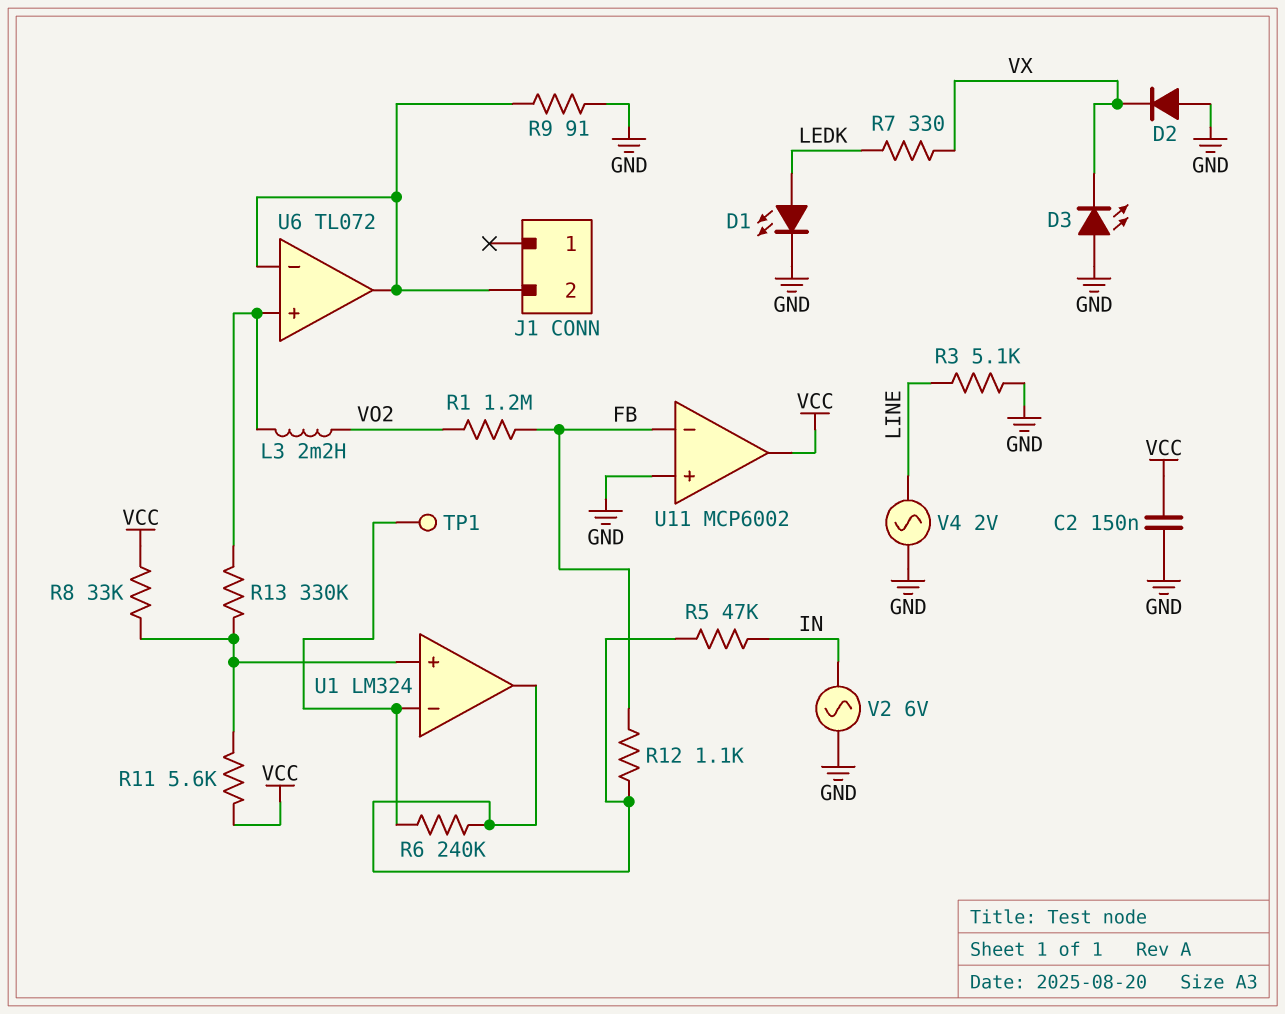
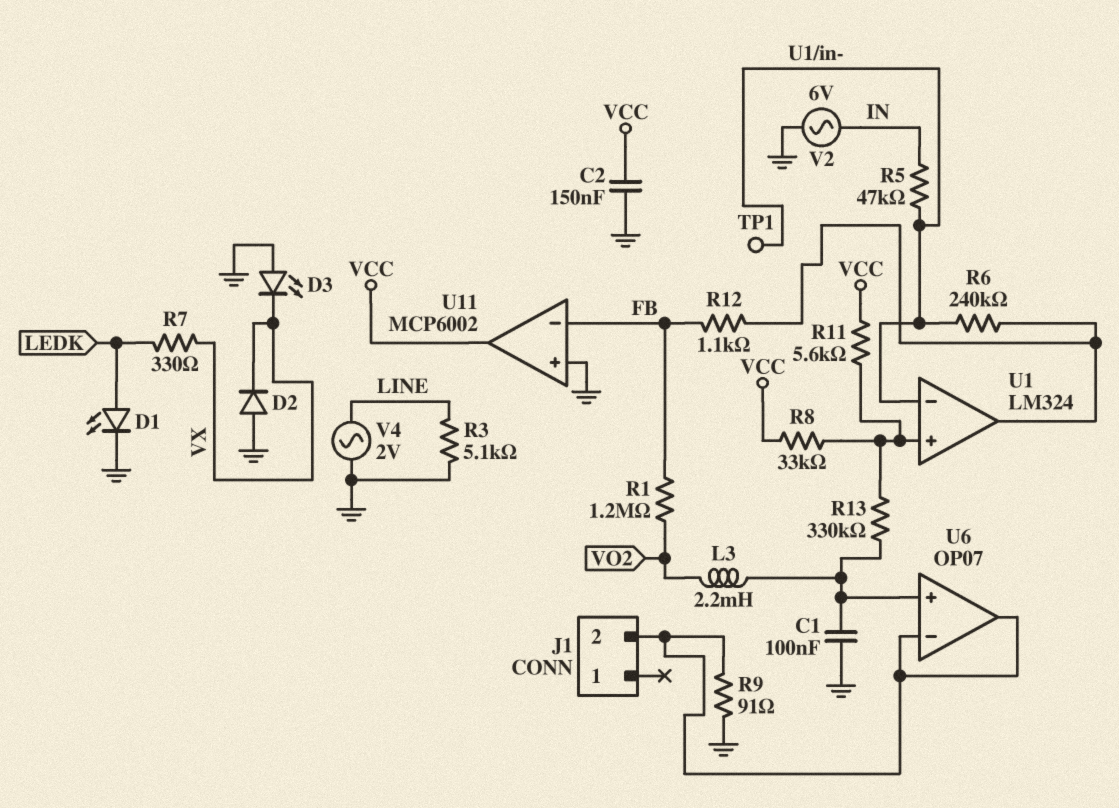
C1: none -> 100nF (GND, U6/in+)
R5: 47k (IN, U1/out) -> 47k (IN, U1/in-)
U6: TL072 -> OP07

